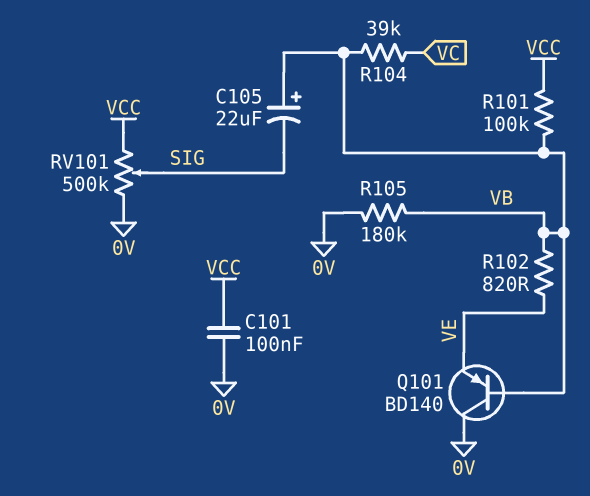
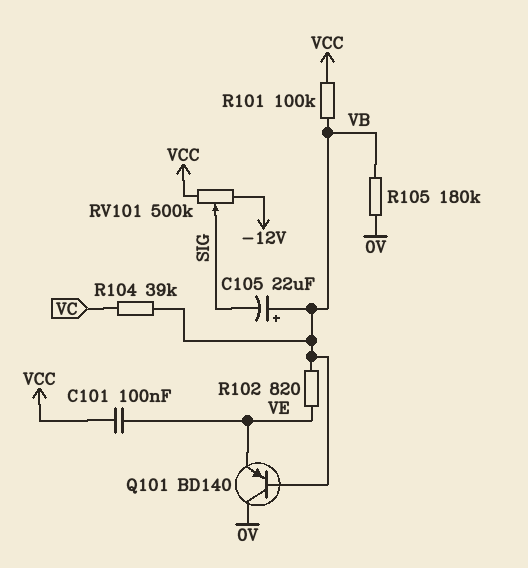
C101: 100nF (0V, VCC) -> 100nF (VCC, VE)
RV101: 500k (0V, VCC, wiper SIG) -> 500k (-12V, VCC, wiper SIG)

